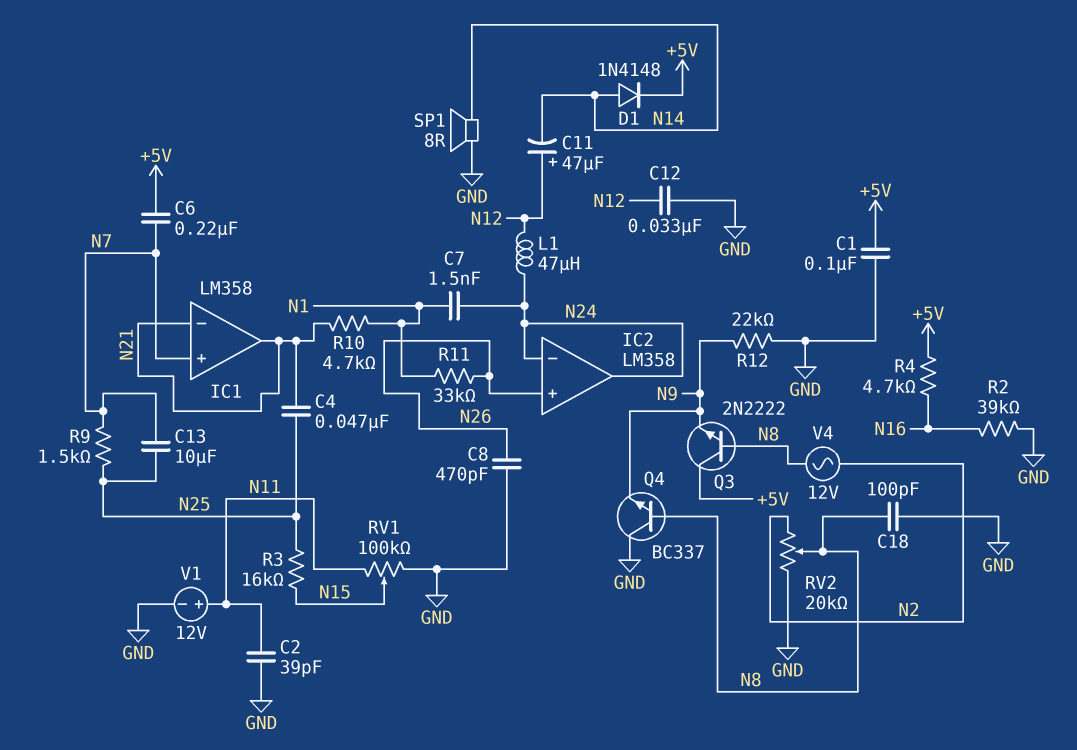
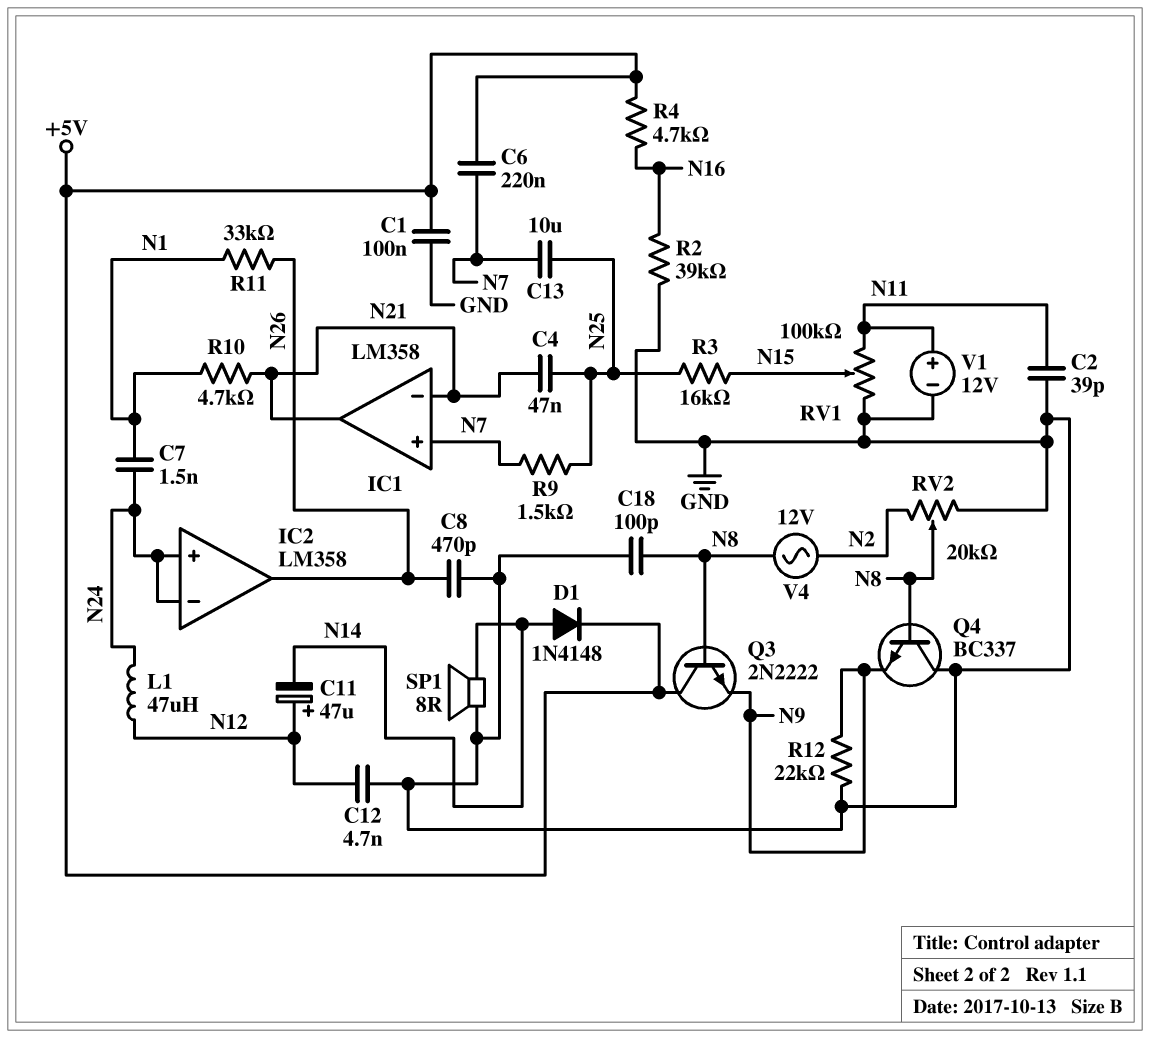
C12: 33nF (GND, N12) -> 4.7nF (GND, N12)
IC2 pin in+: N26 -> N24
IC2 pin out: N24 -> N26

